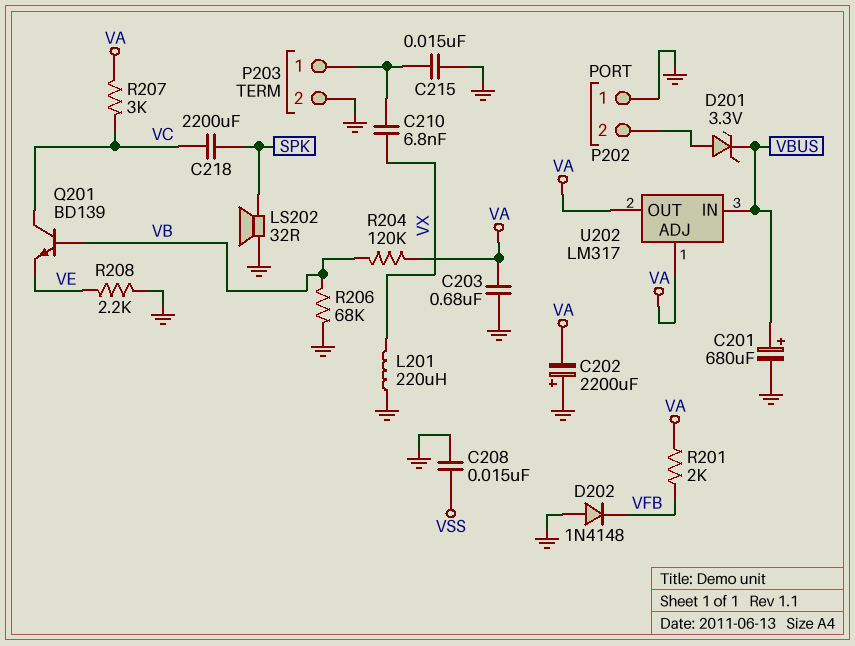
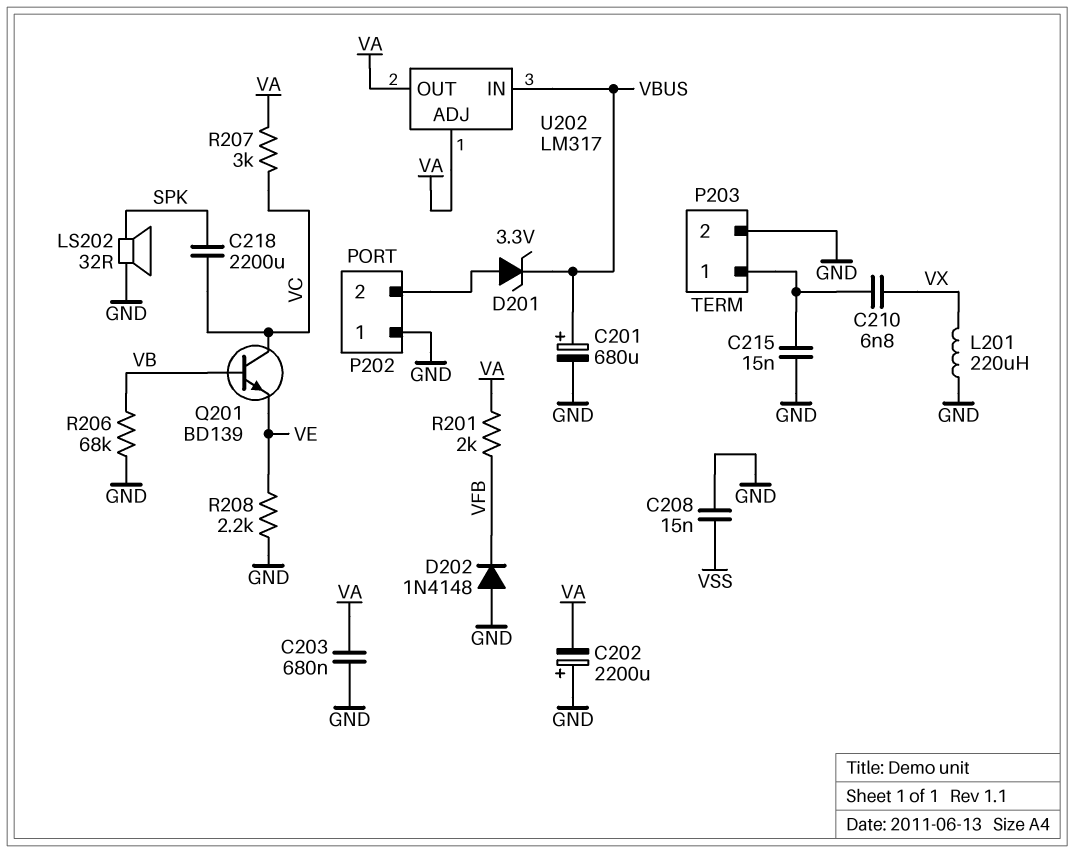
R204: 120k (VA, VB) -> none

